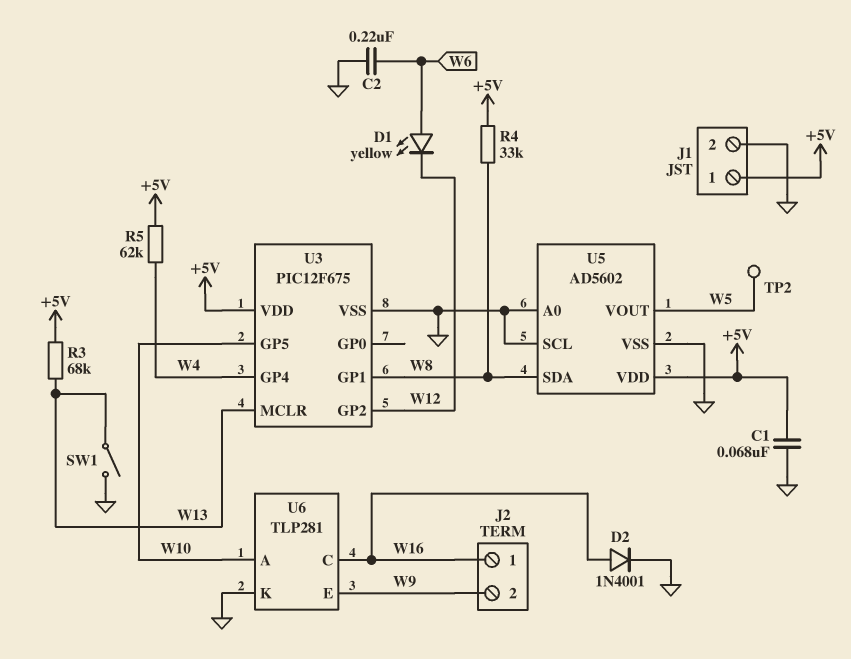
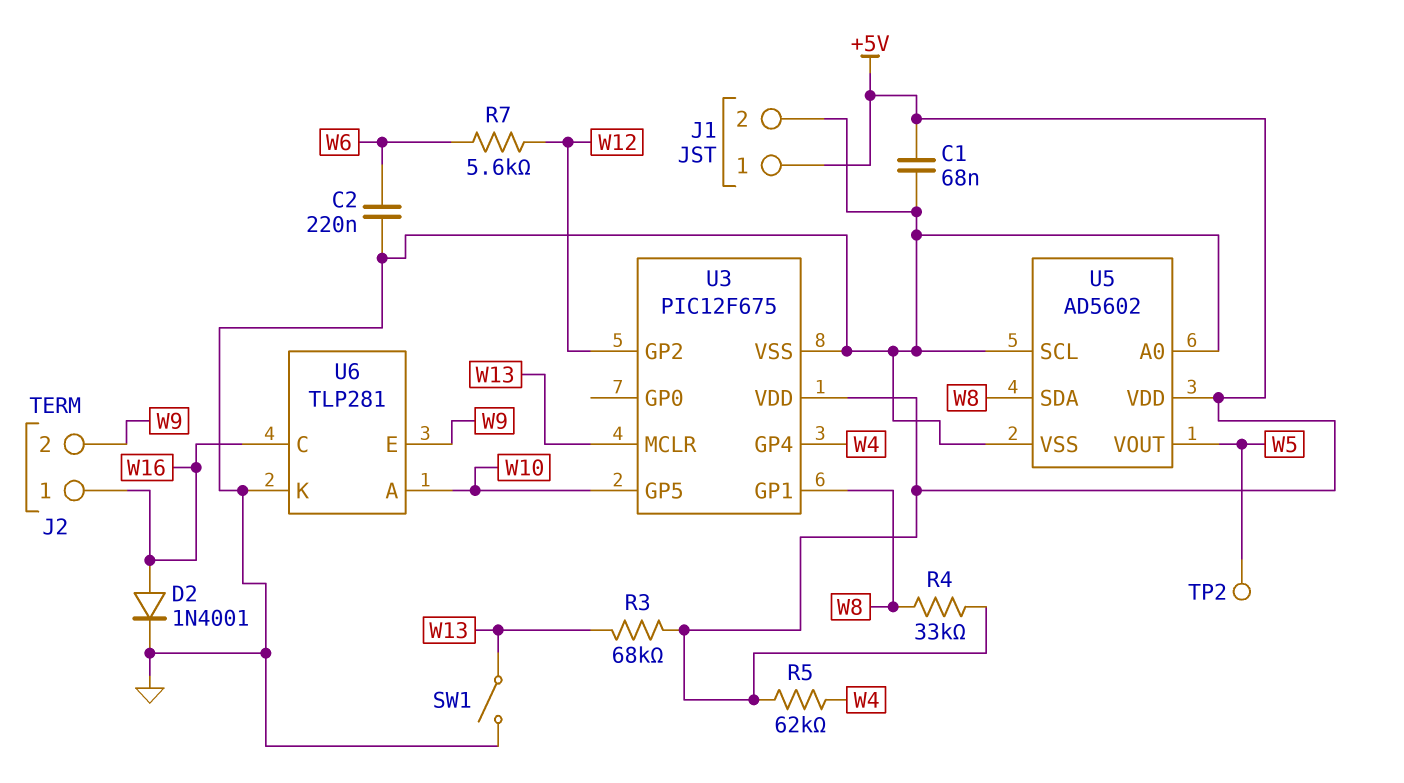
D1: LED yellow (A W6, K W12) -> none
R7: none -> 5.6k (W6, W12)

